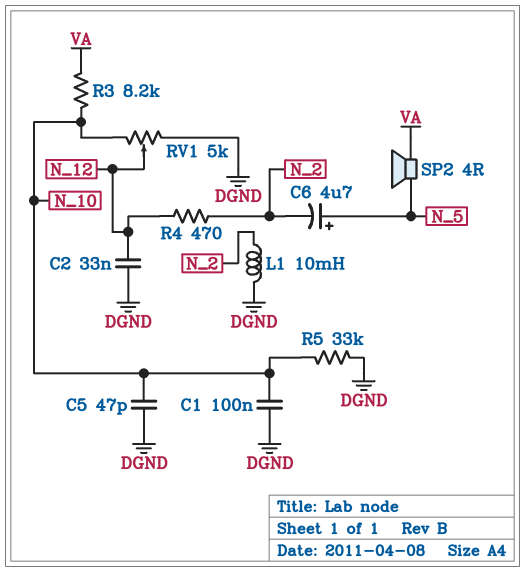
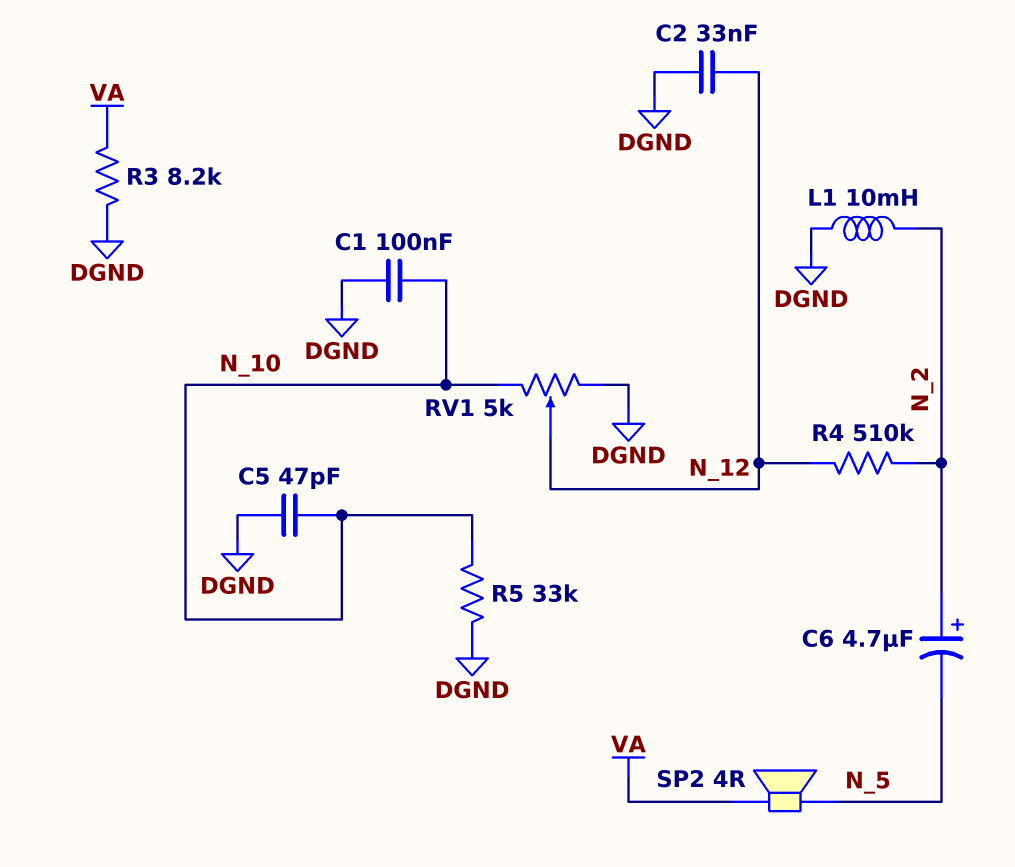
C6: 4.7uF (plus N_5, minus N_2) -> 4.7uF (plus N_2, minus N_5)
R3: 8.2k (N_10, VA) -> 8.2k (DGND, VA)
R4: 470 (N_2, N_12) -> 510k (N_2, N_12)

